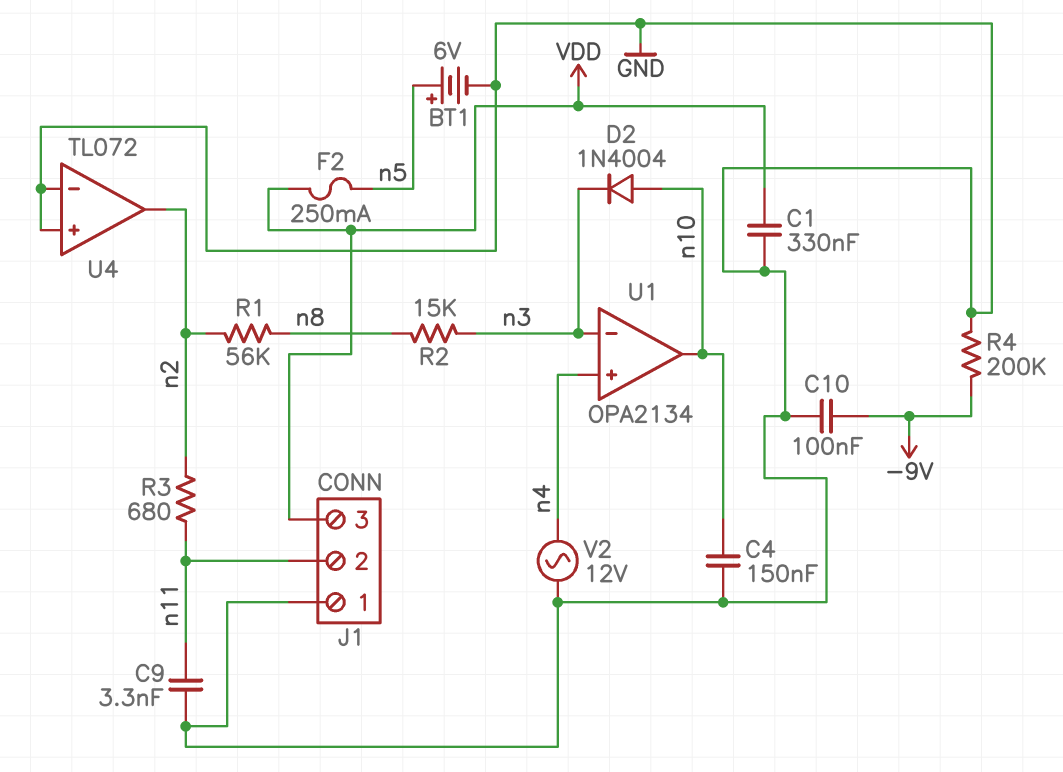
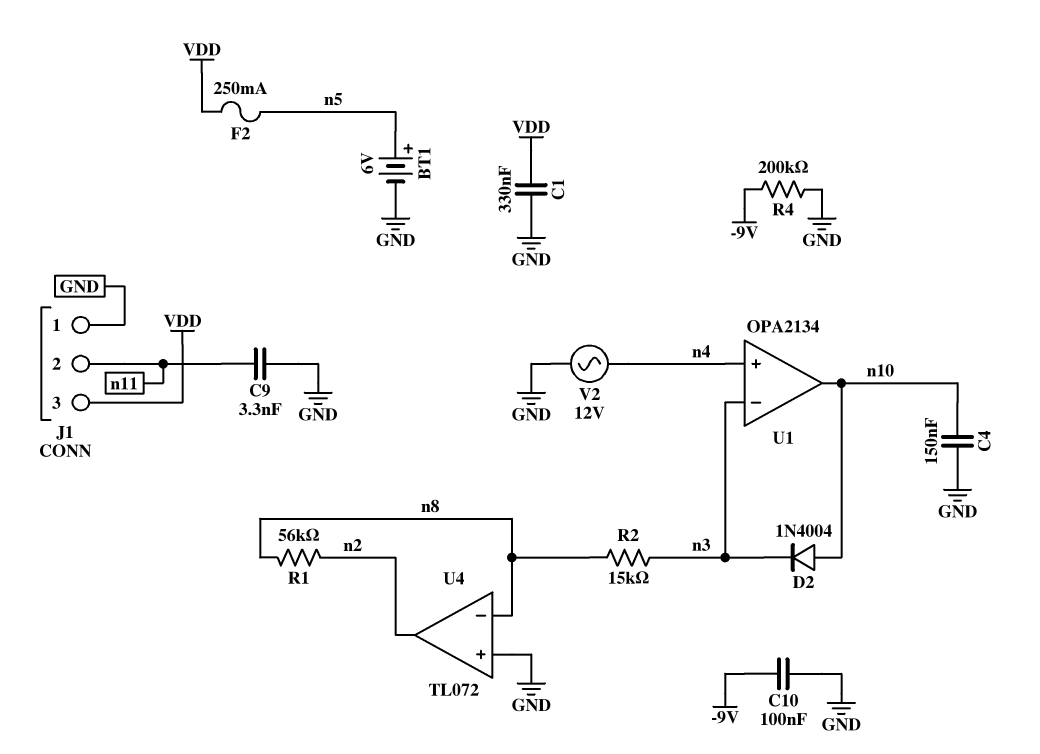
R3: 680 (n2, n11) -> none
U4 pin in-: GND -> n8

